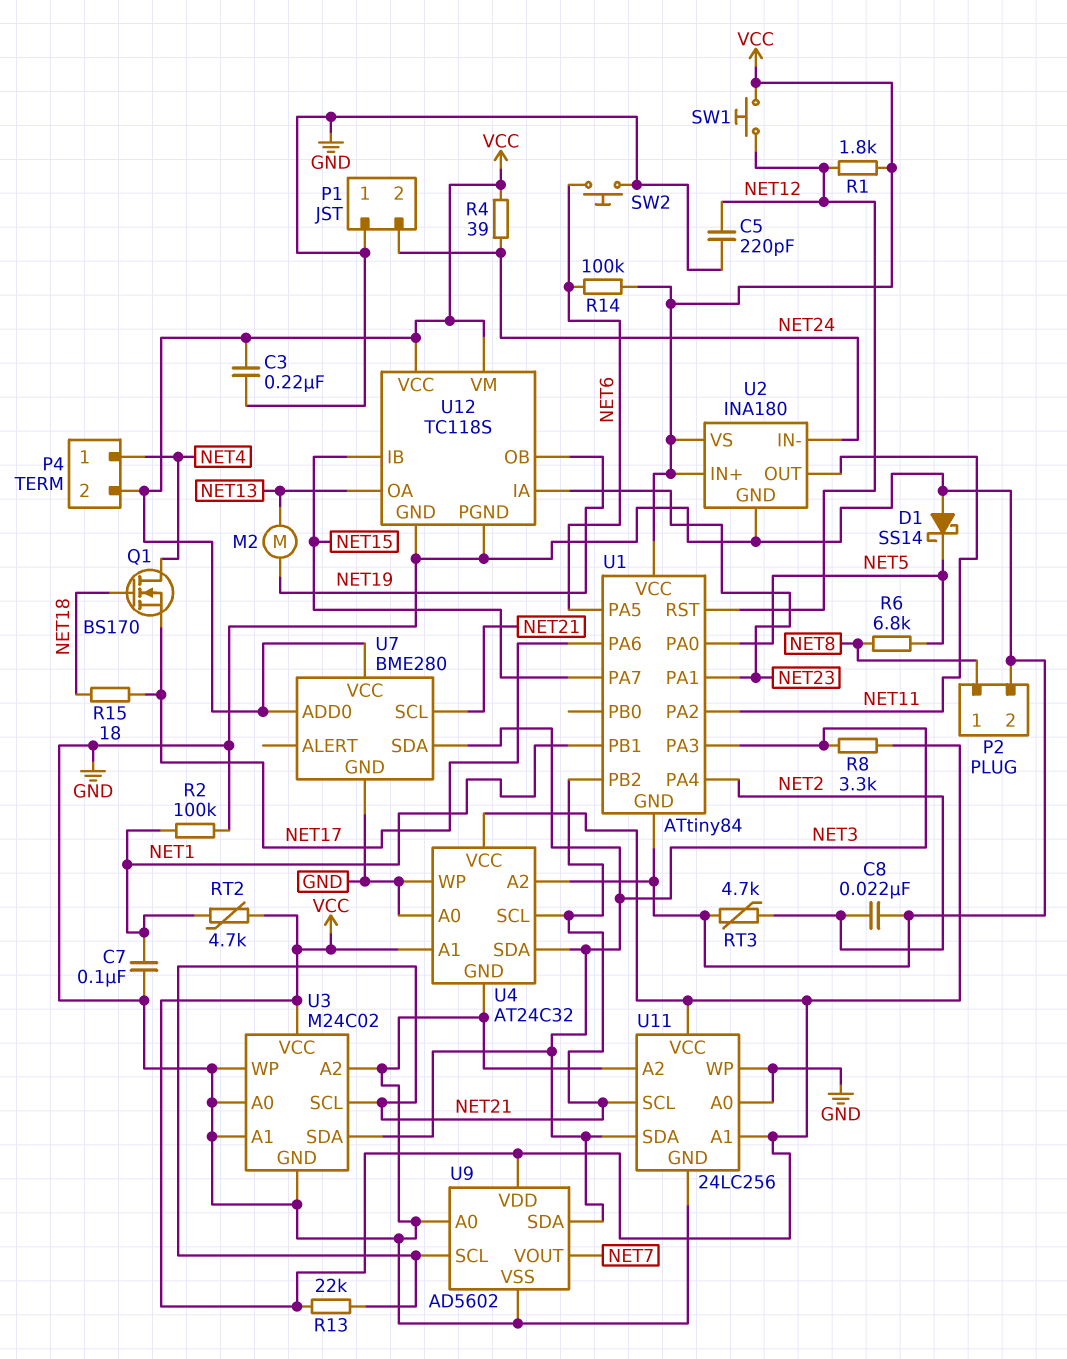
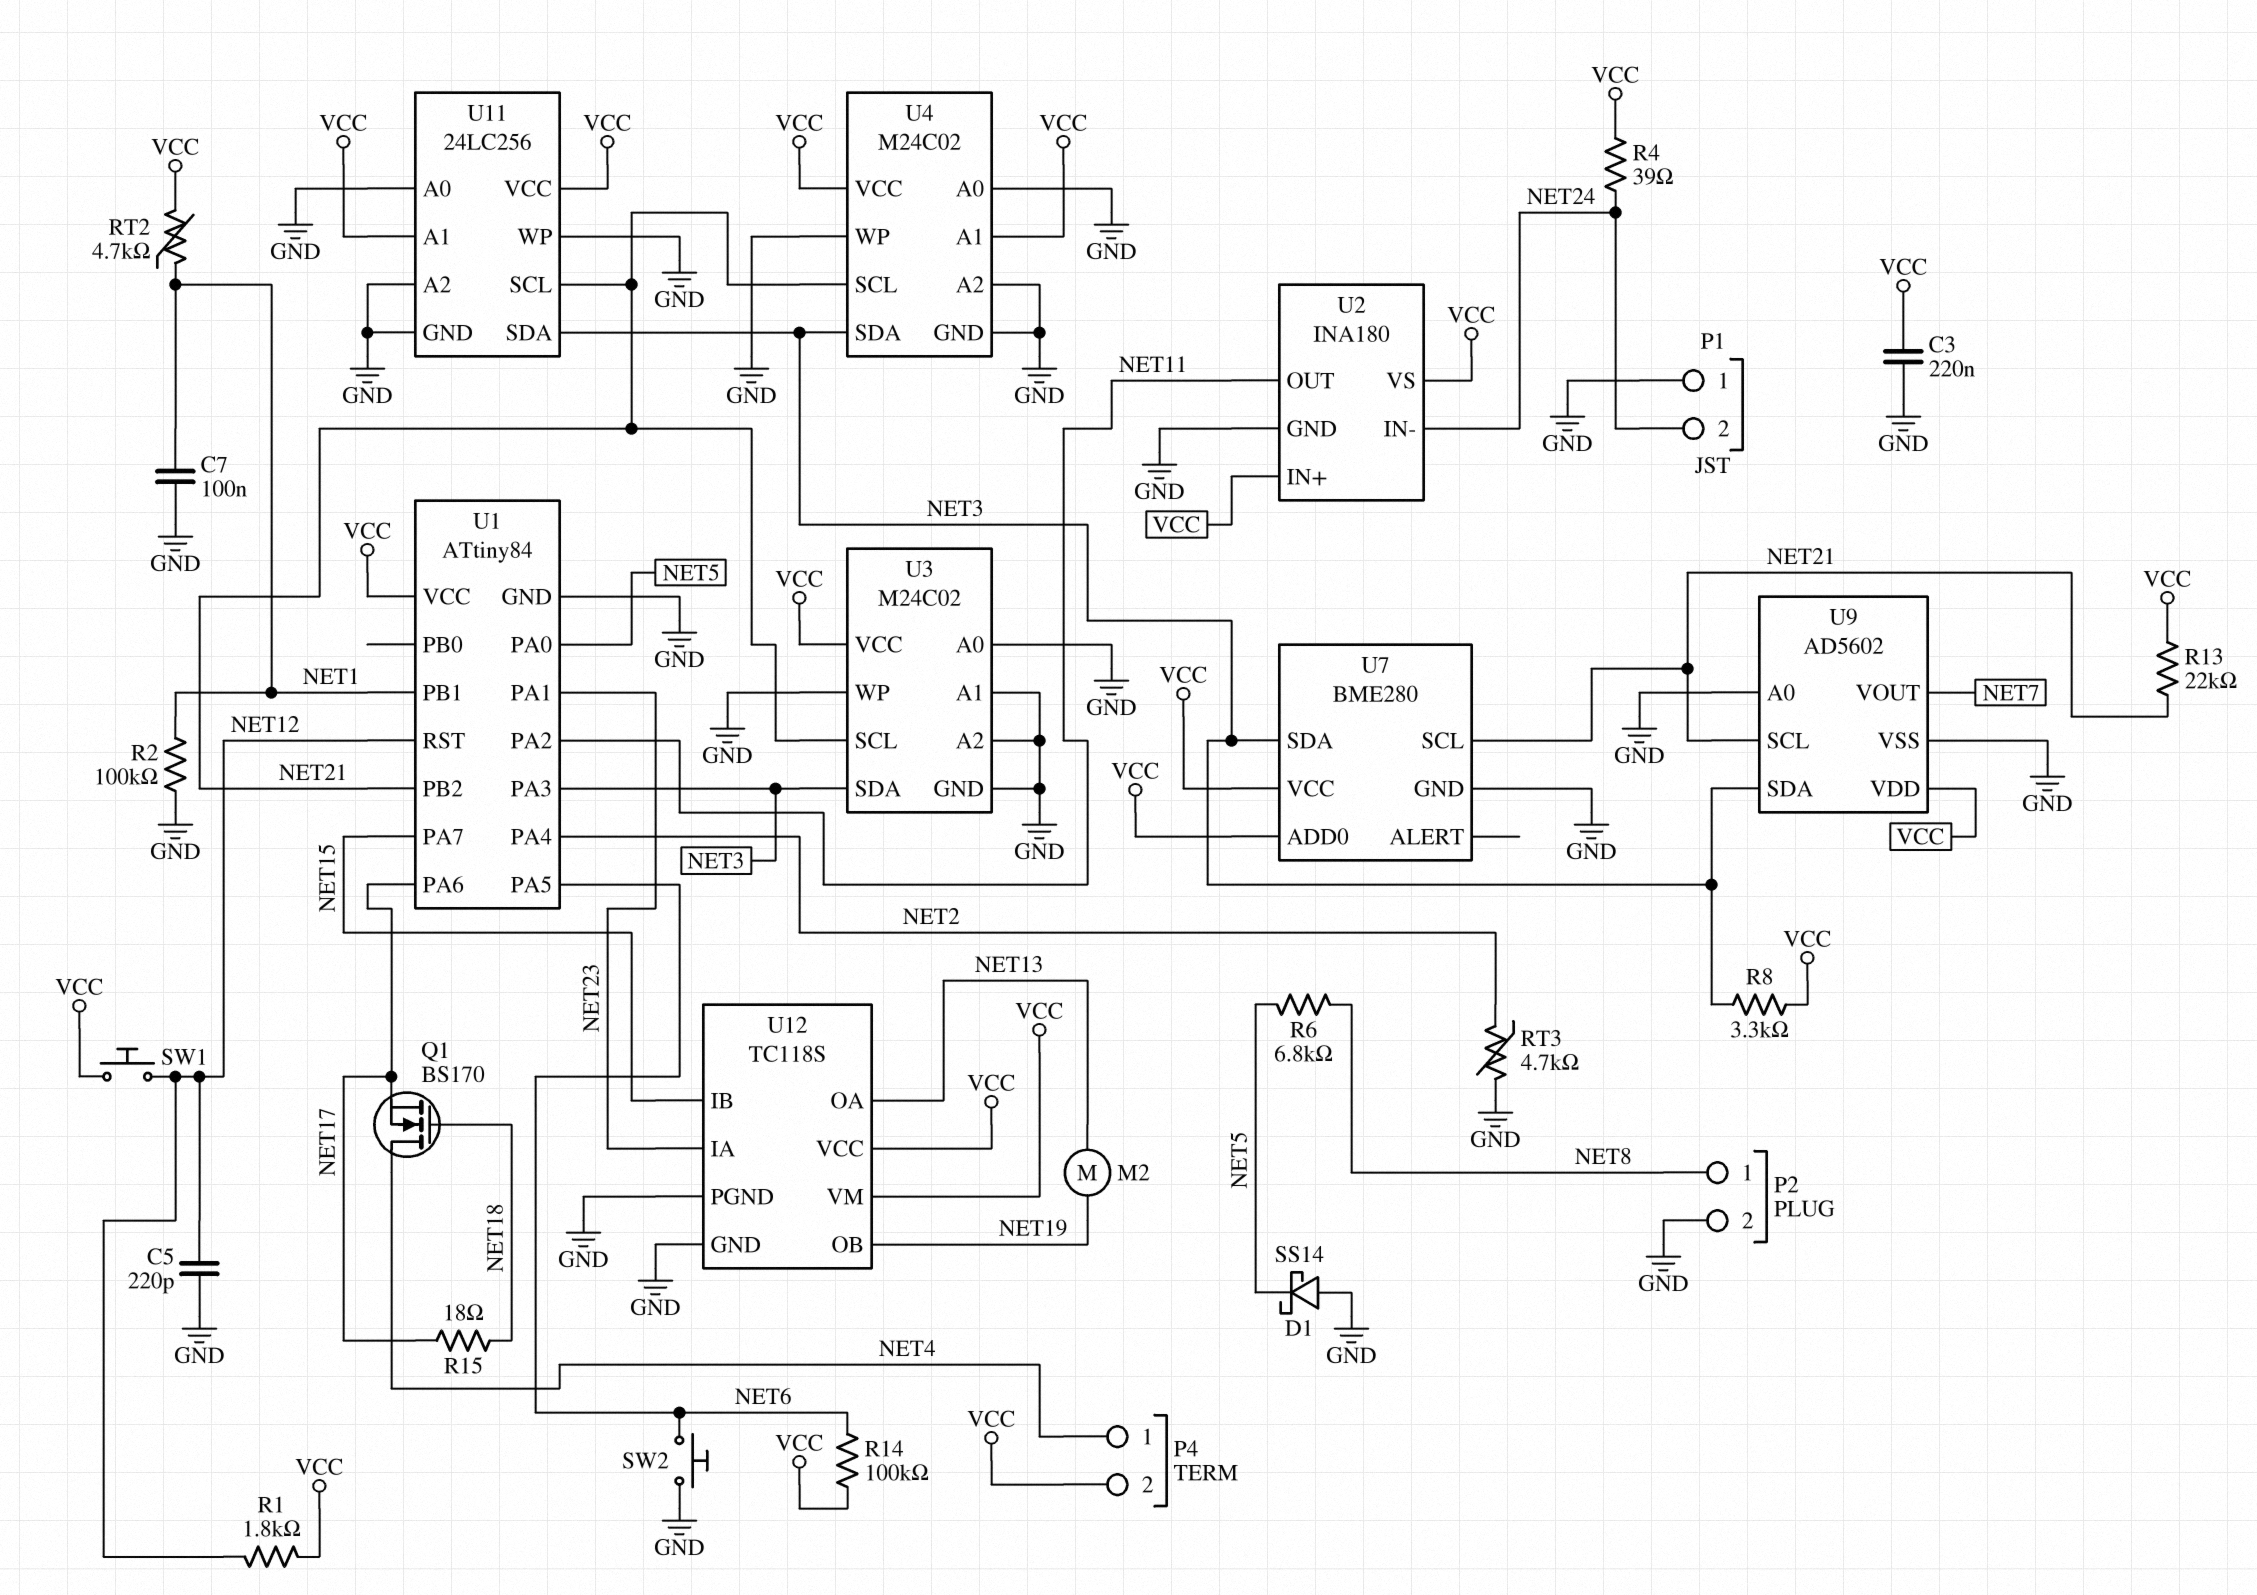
C8: 22nF (GND, NET2) -> none
U4: AT24C32 -> M24C02

